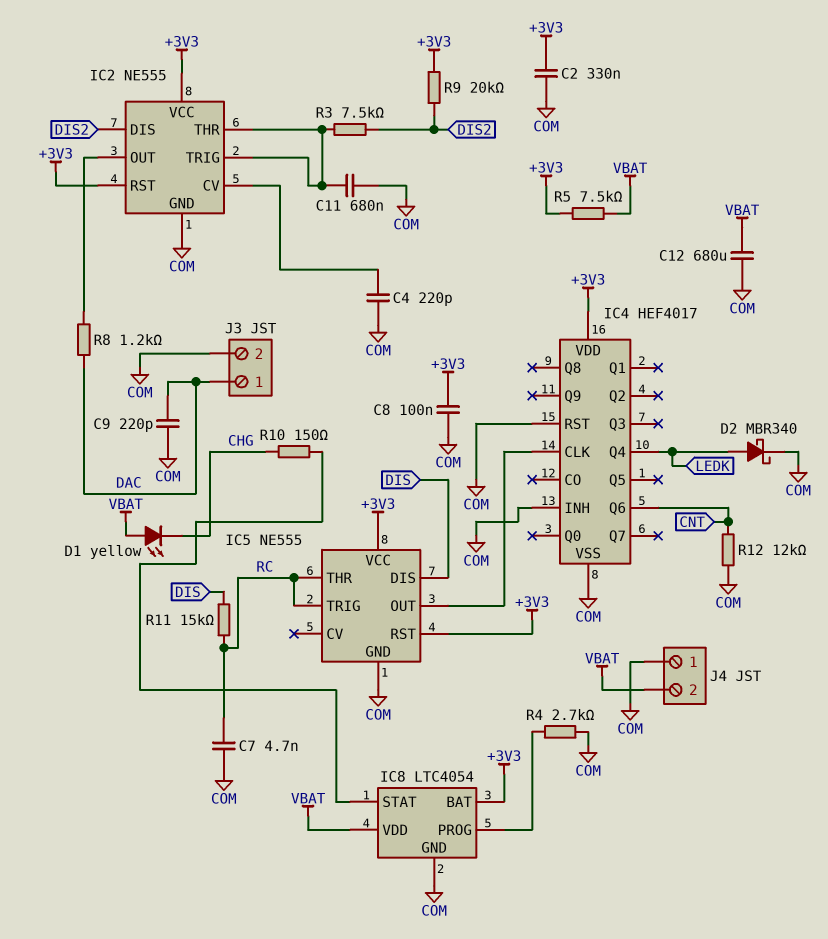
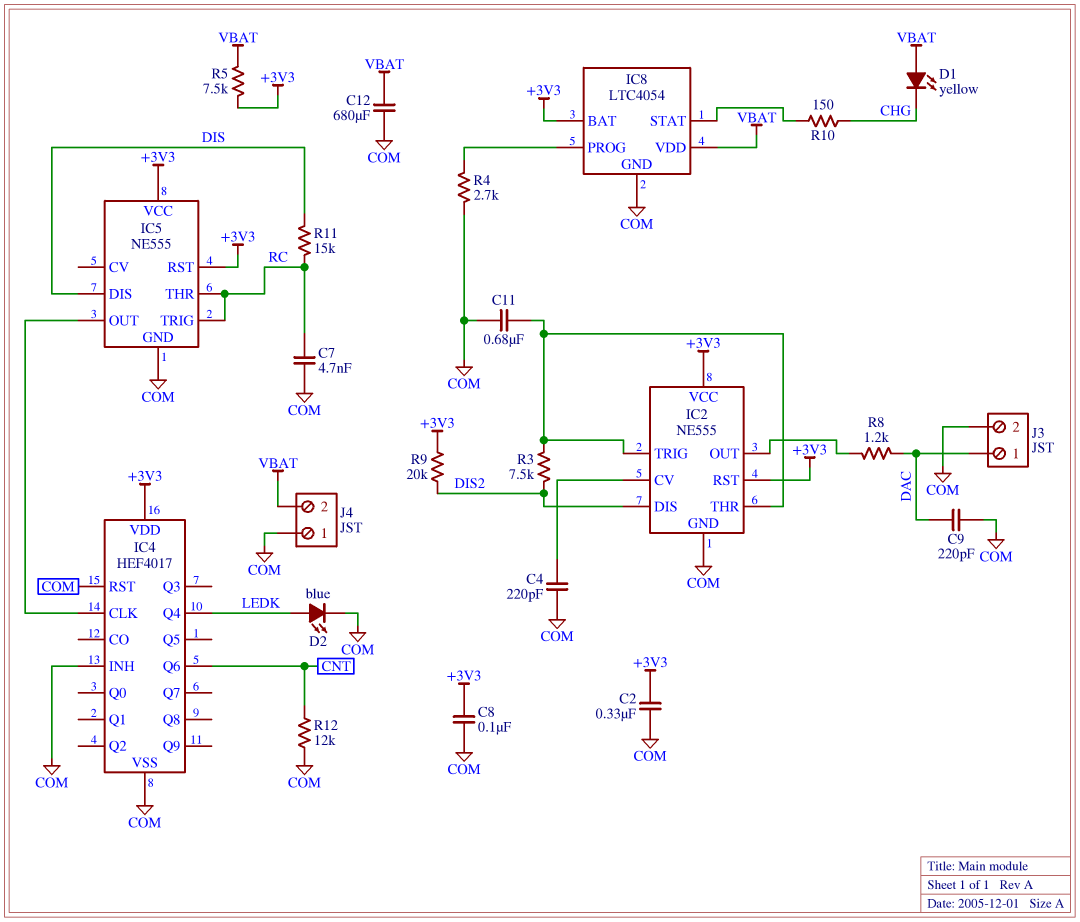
D2: schottky MBR340 (A LEDK, K COM) -> LED blue (A LEDK, K COM)

